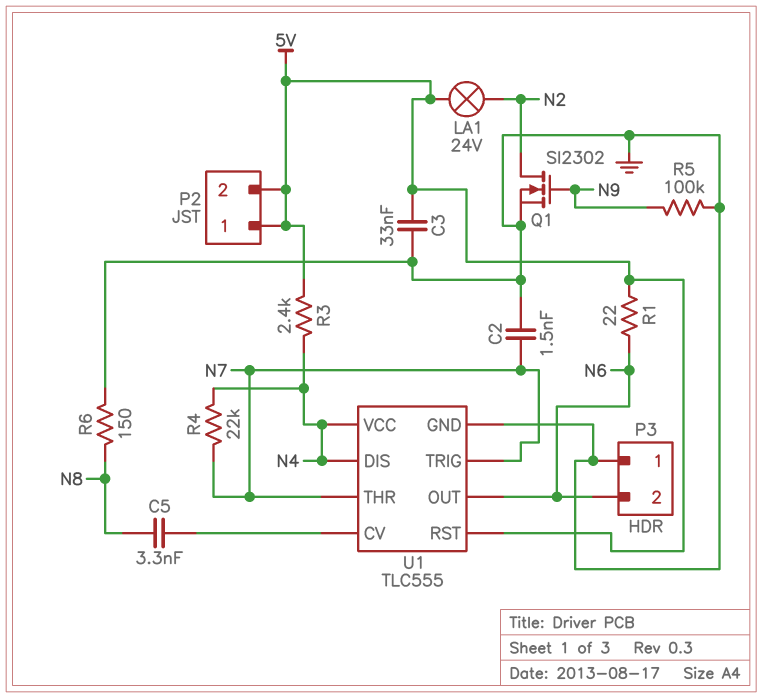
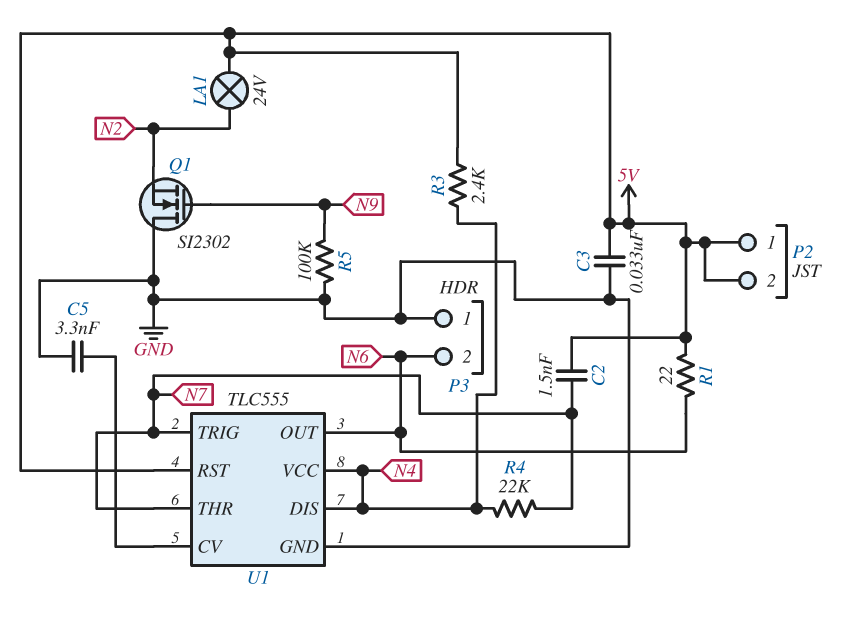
C2: 1.5nF (GND, N7) -> 1.5nF (5V, N7)
C5: 3.3nF (N8, U1/CV) -> 3.3nF (GND, U1/CV)
Q1: NMOS SI2302 (G N9, D N2, S GND) -> NMOS SI2302 (G N9, D GND, S N2)
R6: 150 (GND, N8) -> none

